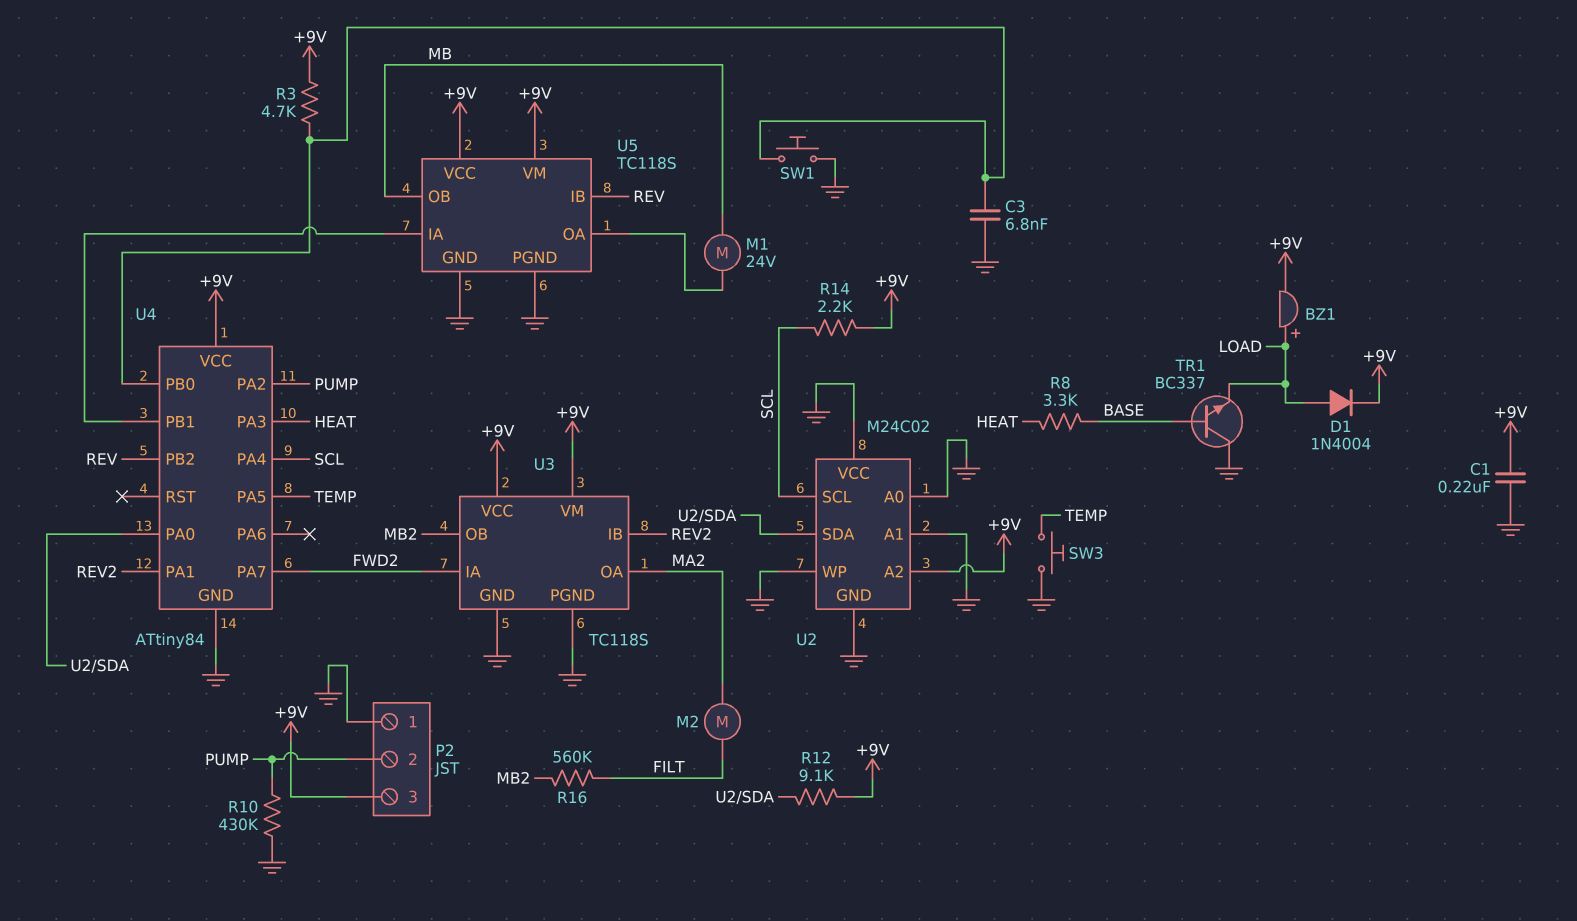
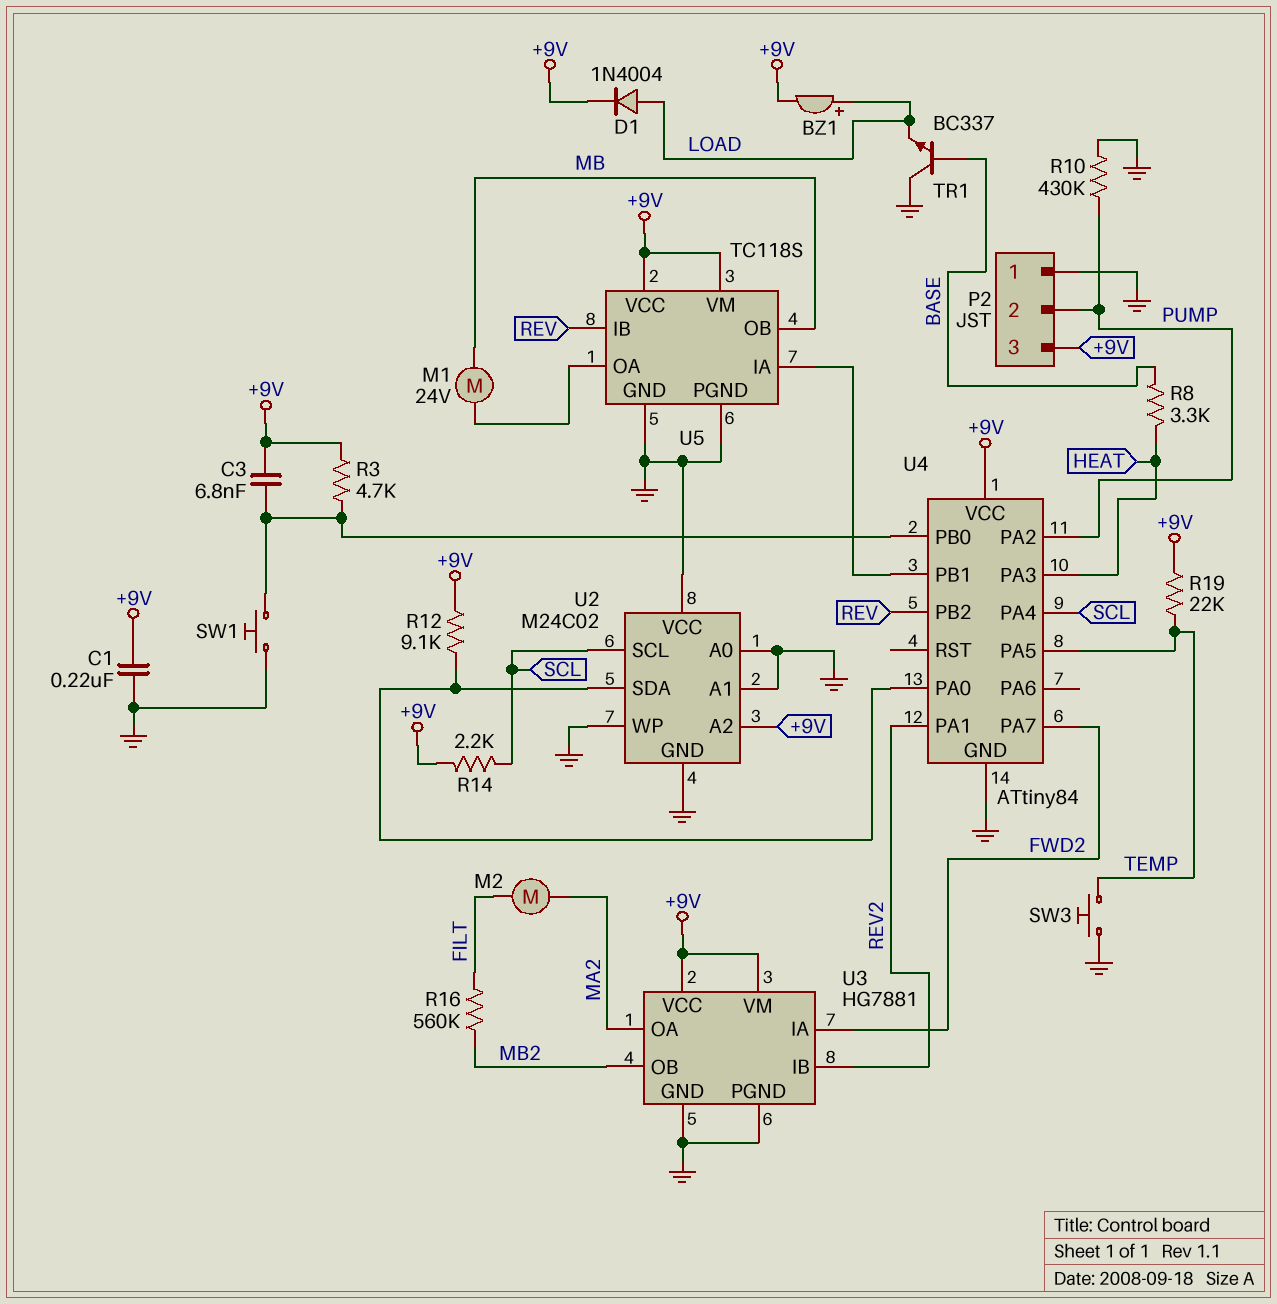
C3: 6.8nF (GND, U4/PB0) -> 6.8nF (+9V, U4/PB0)
R19: none -> 22k (+9V, TEMP)
U3: TC118S -> HG7881

